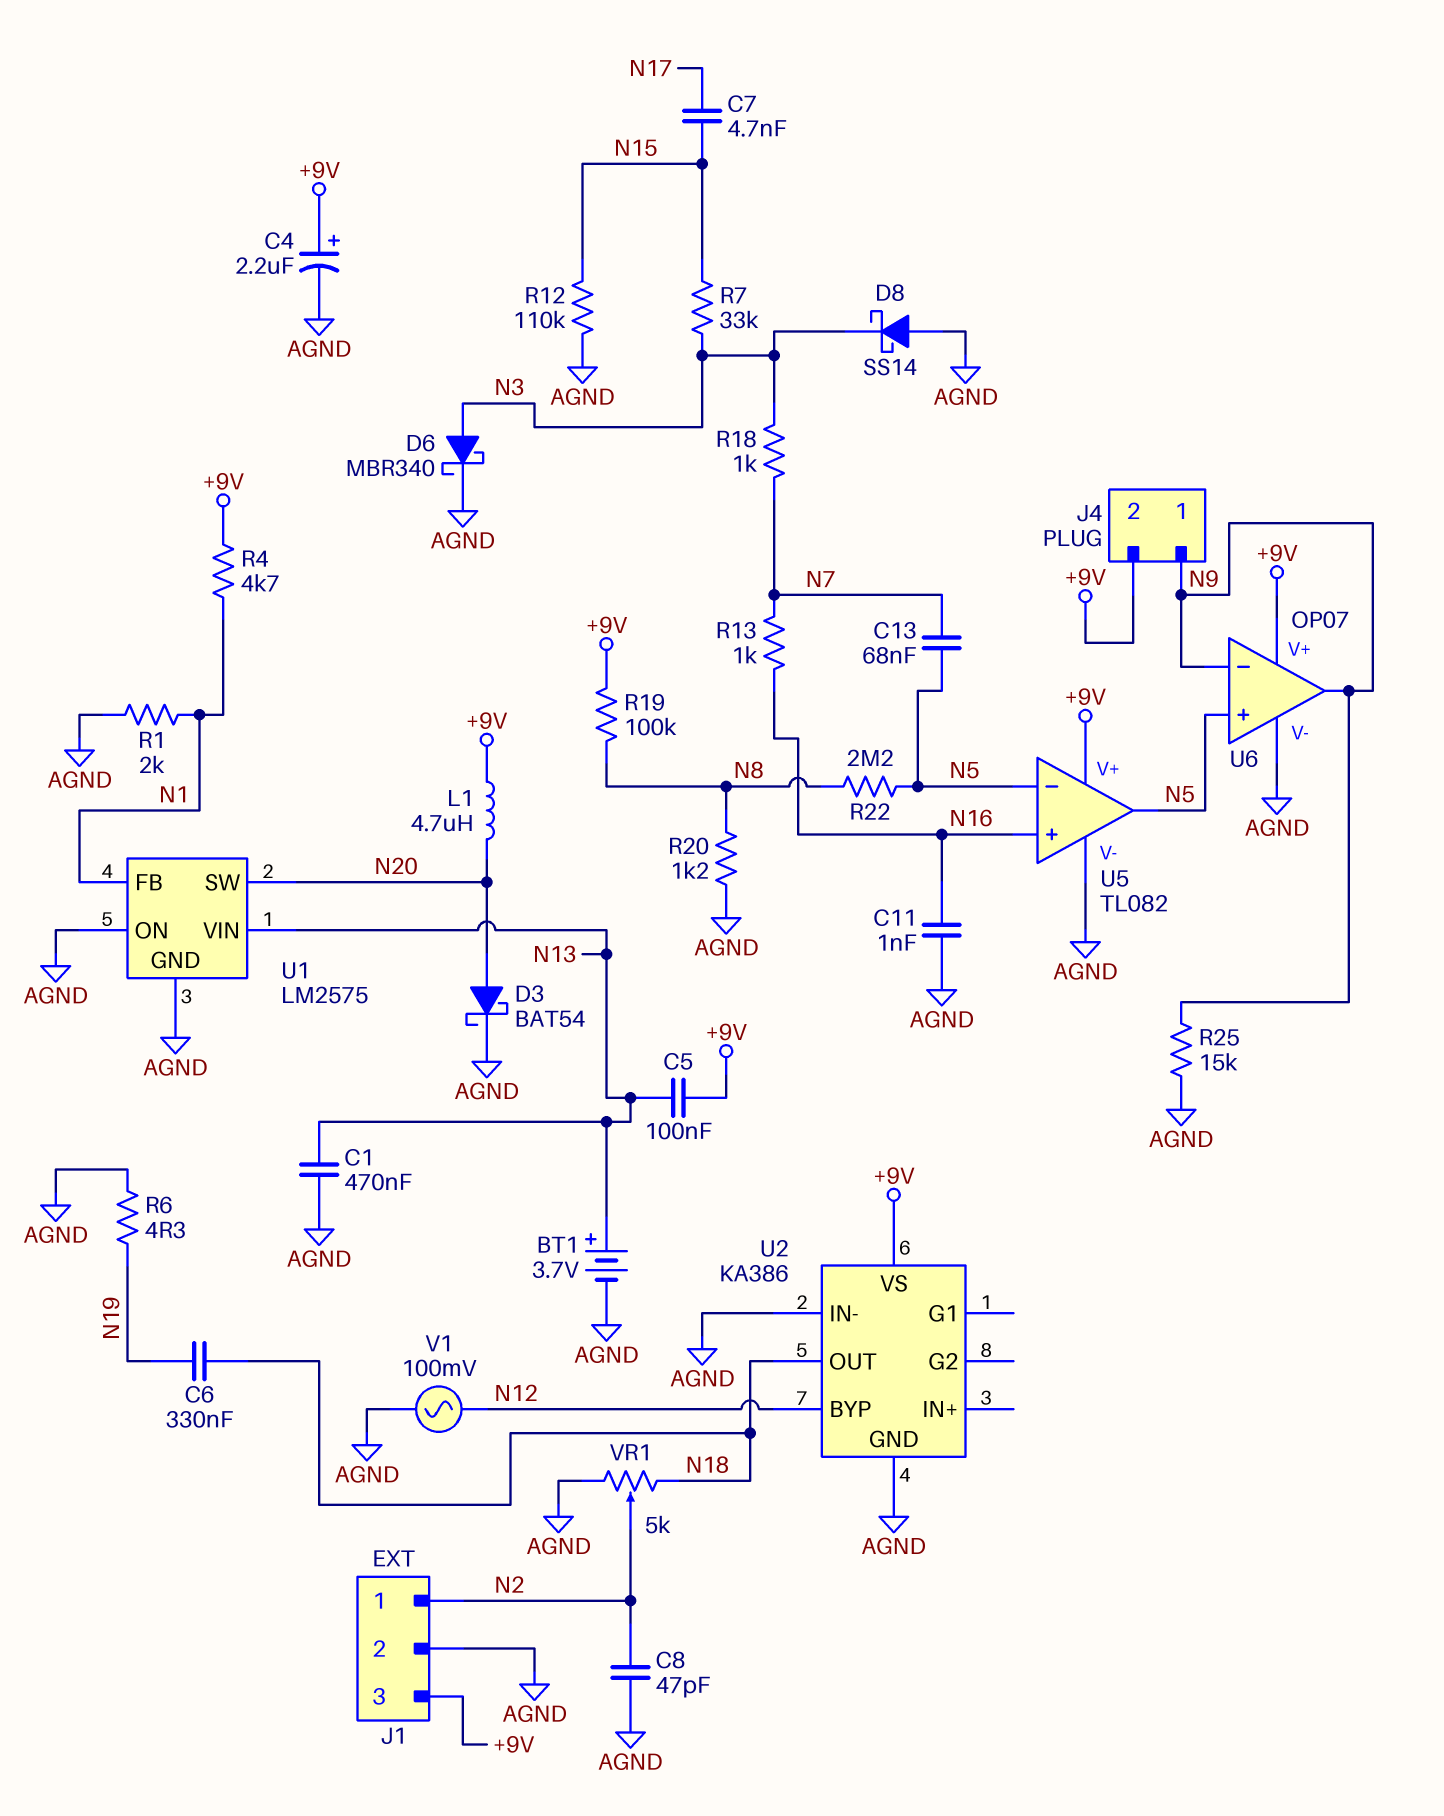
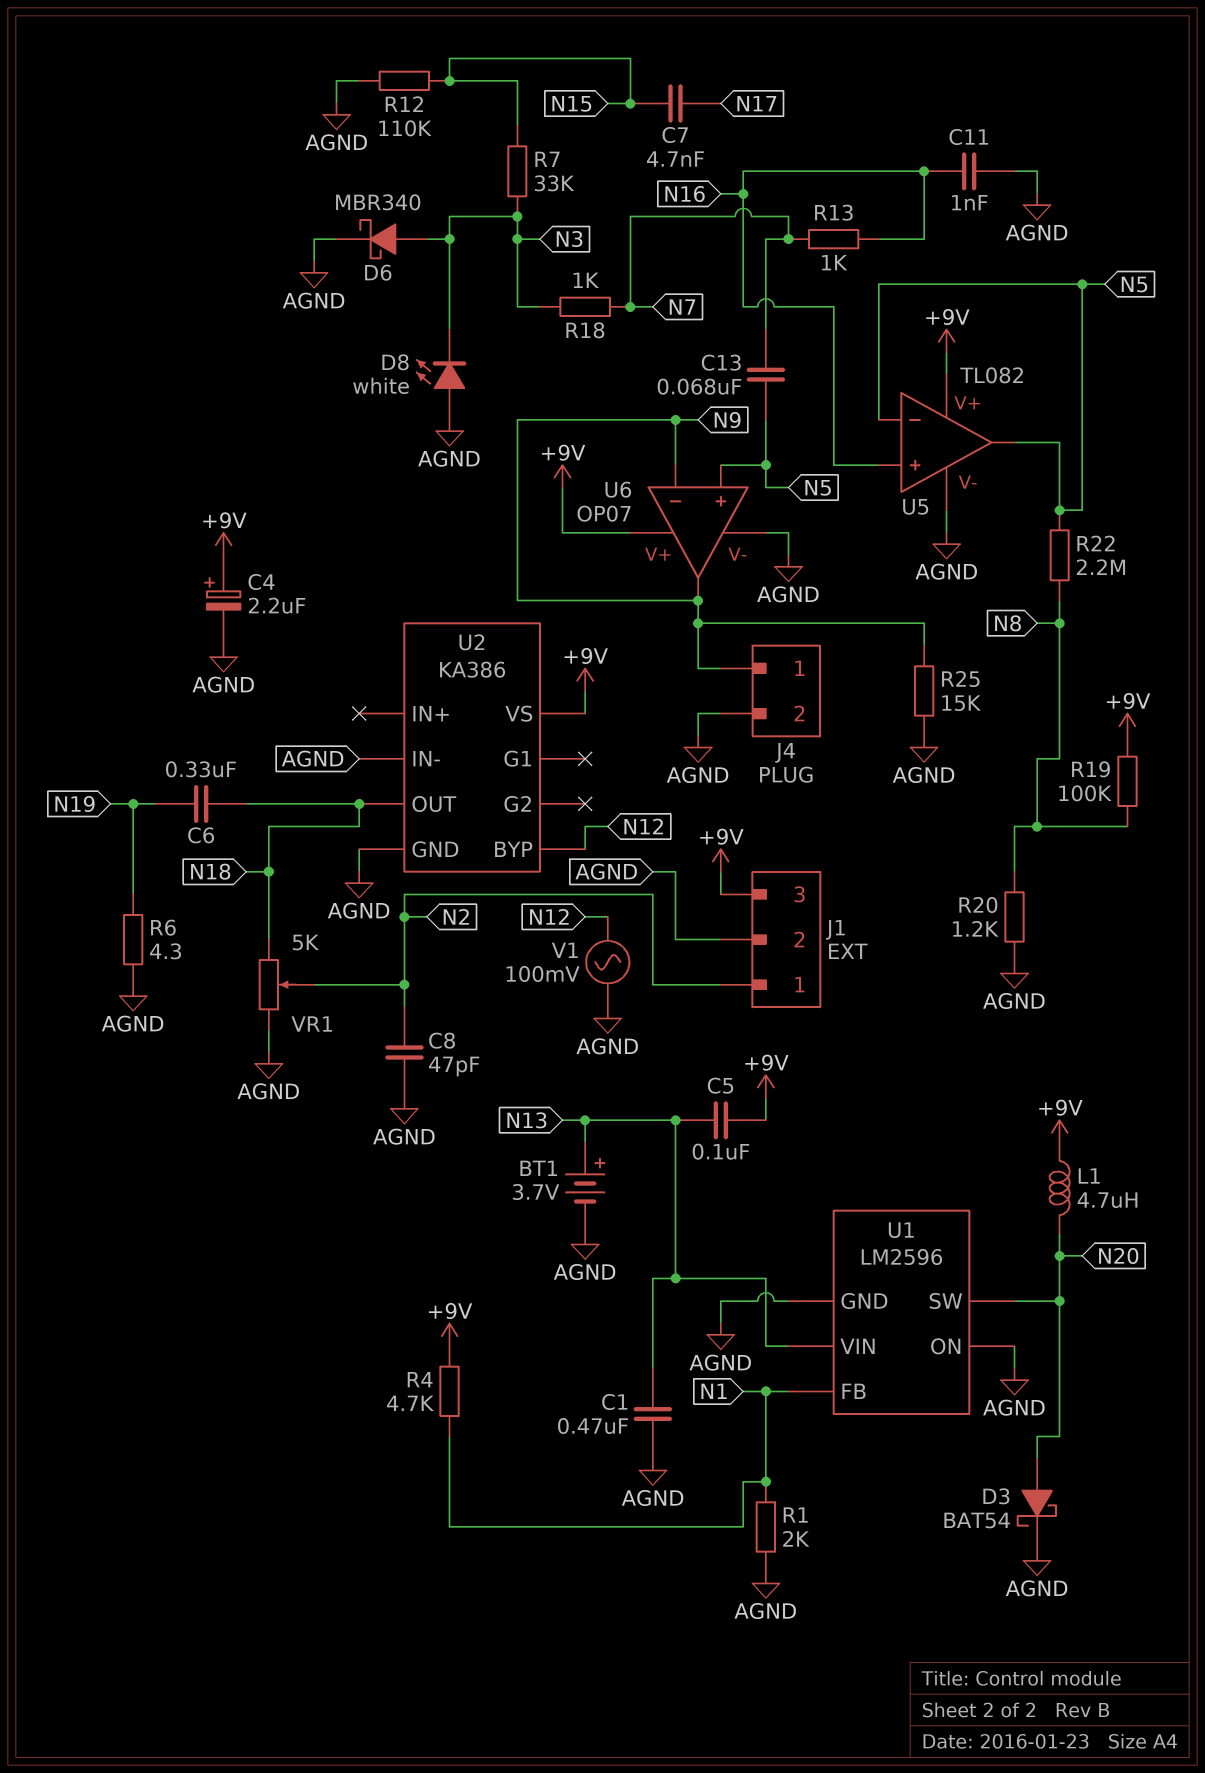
D8: schottky SS14 (A AGND, K N3) -> LED white (A AGND, K N3)
J4 pin 2: +9V -> AGND
U1: LM2575 -> LM2596

